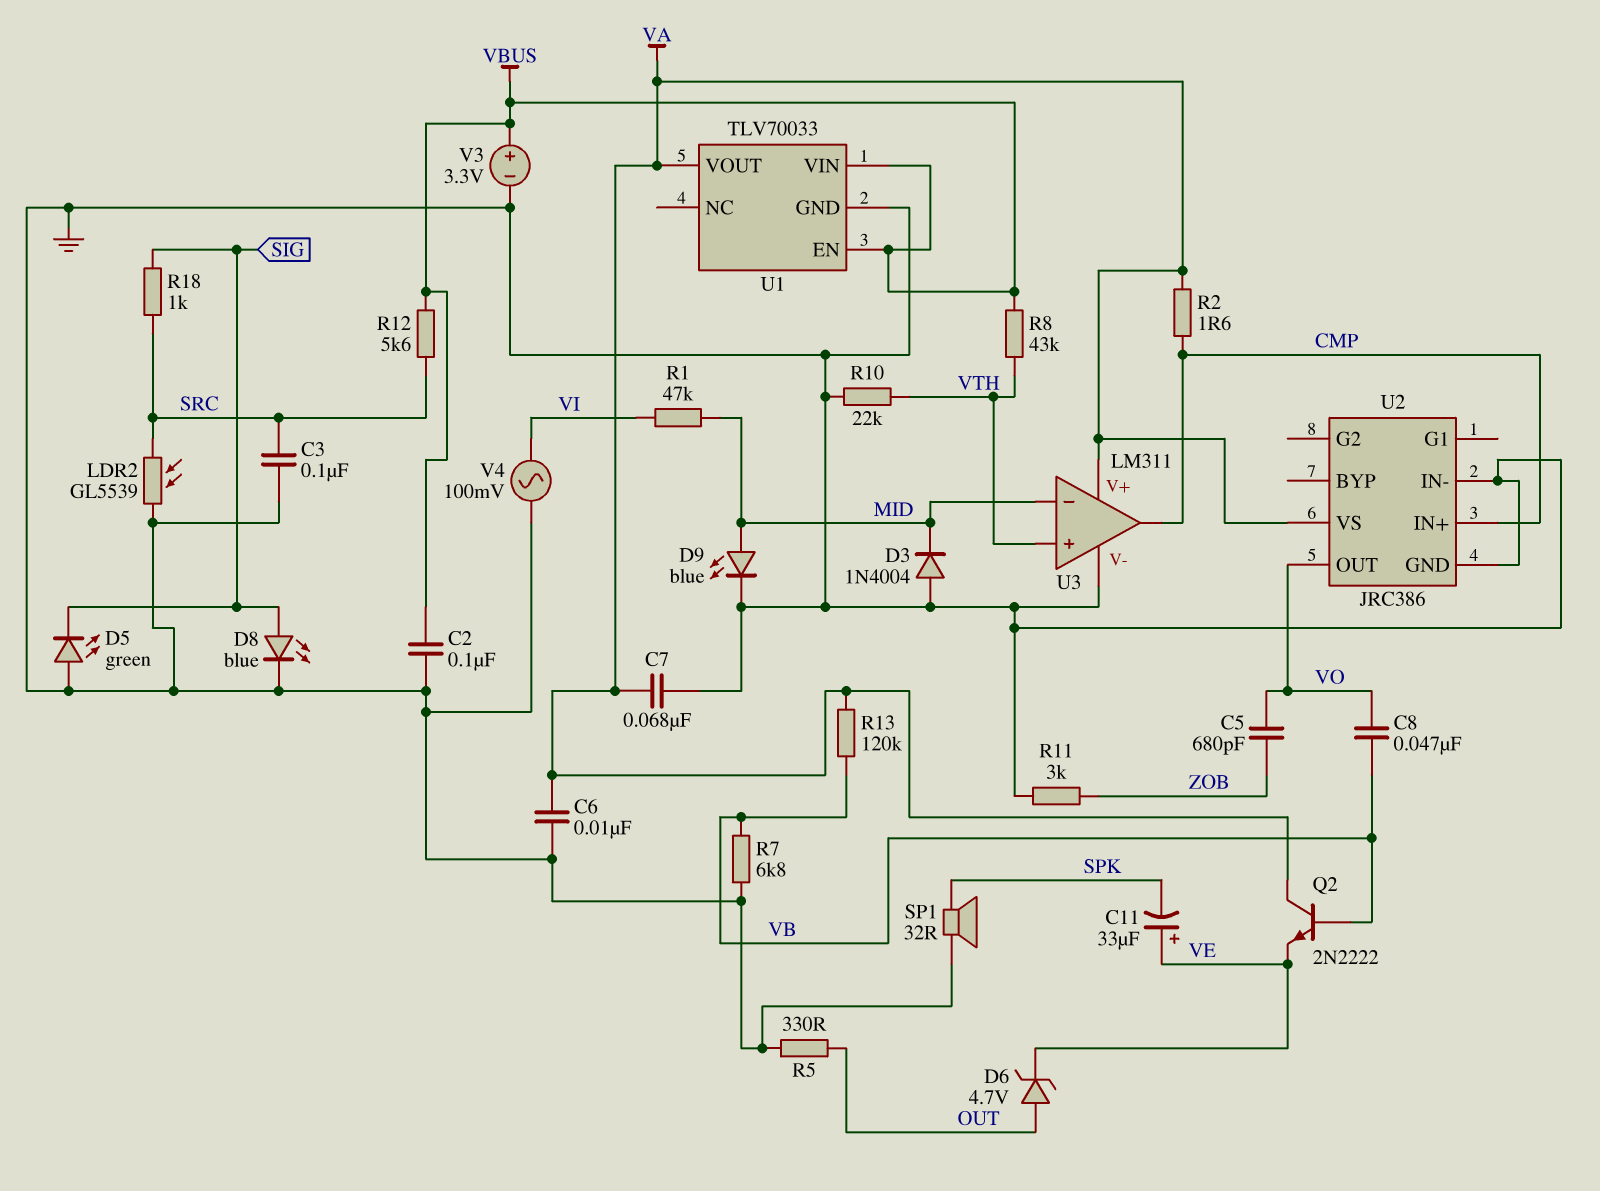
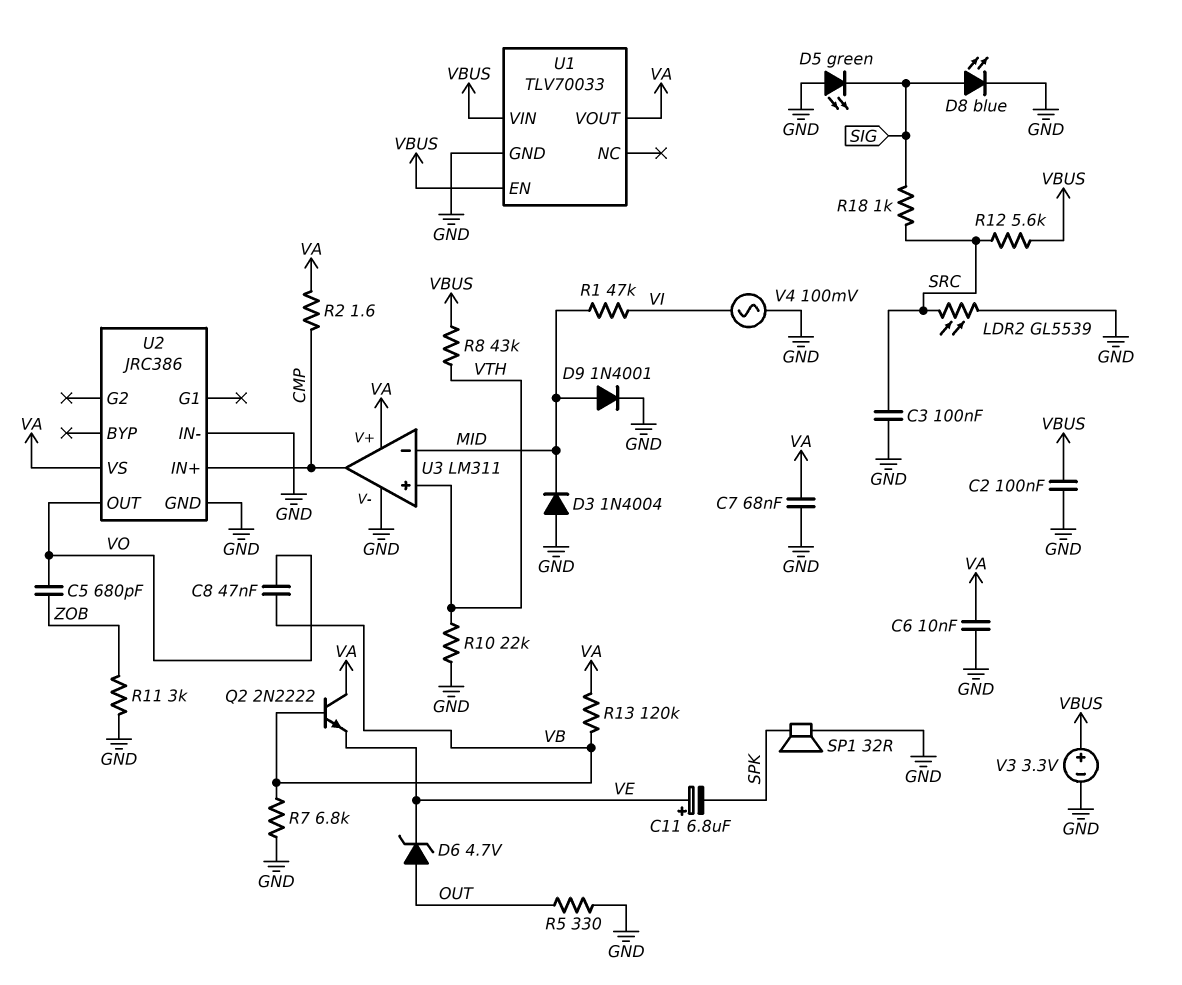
C11: 33uF (plus VE, minus SPK) -> 6.8uF (plus VE, minus SPK)
D9: LED blue (A MID, K GND) -> diode 1N4001 (A MID, K GND)

